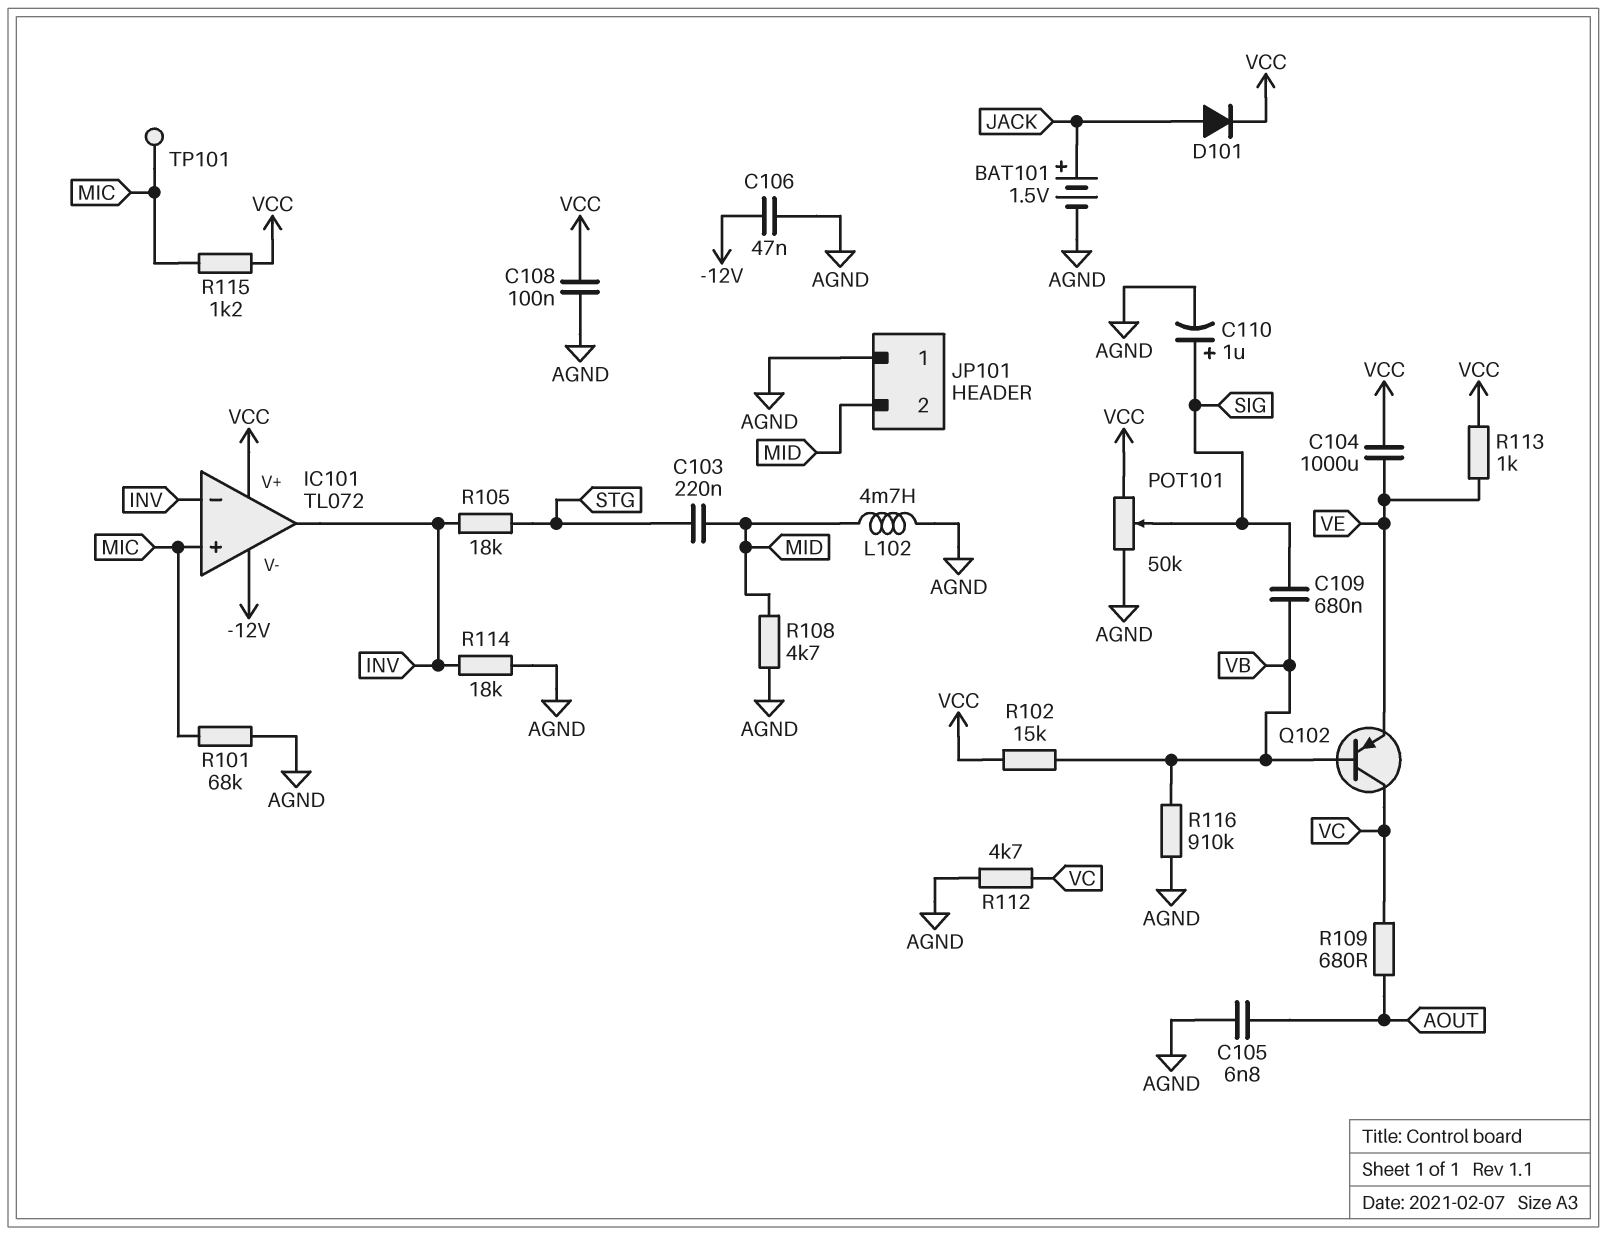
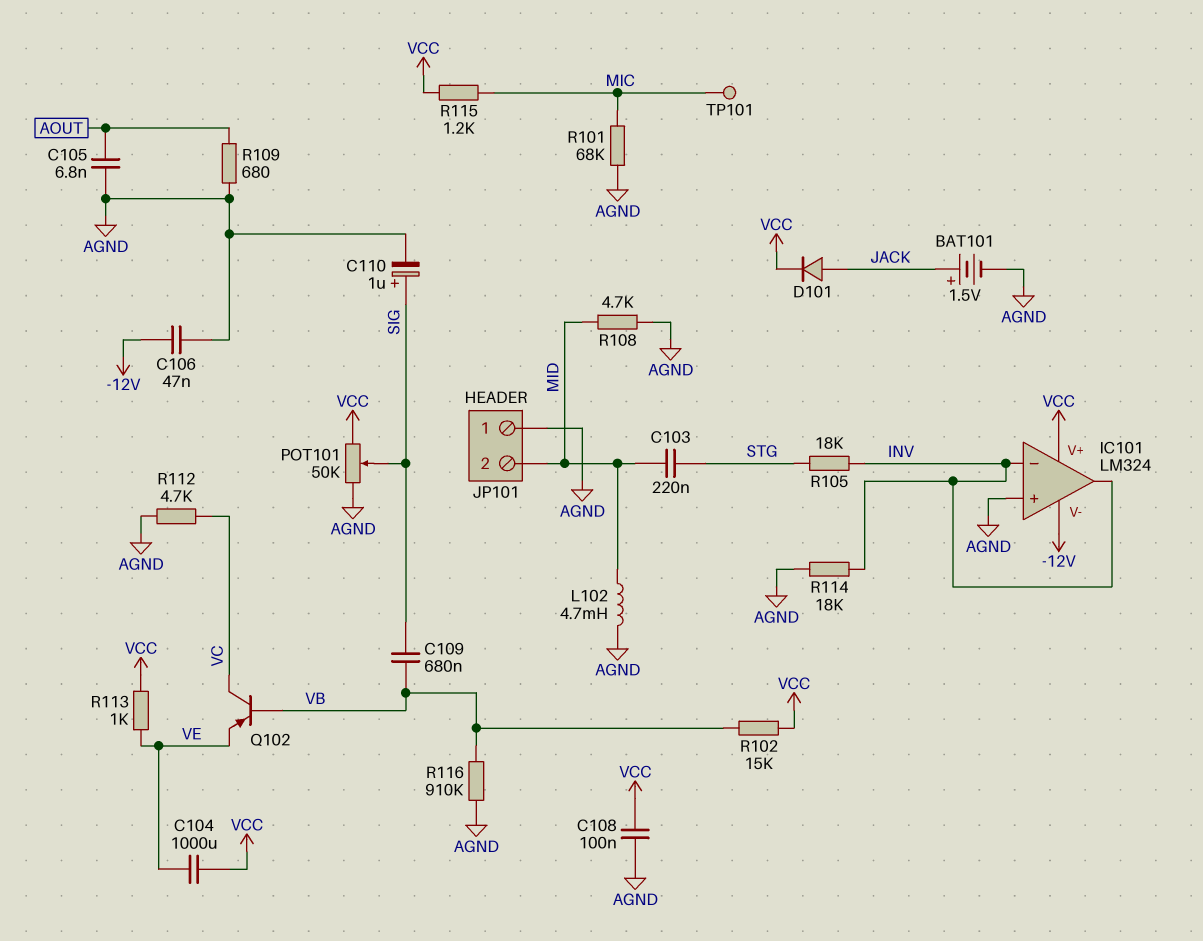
IC101: TL072 -> LM324
IC101 pin in+: MIC -> AGND
R109: 680 (AOUT, VC) -> 680 (AGND, AOUT)

